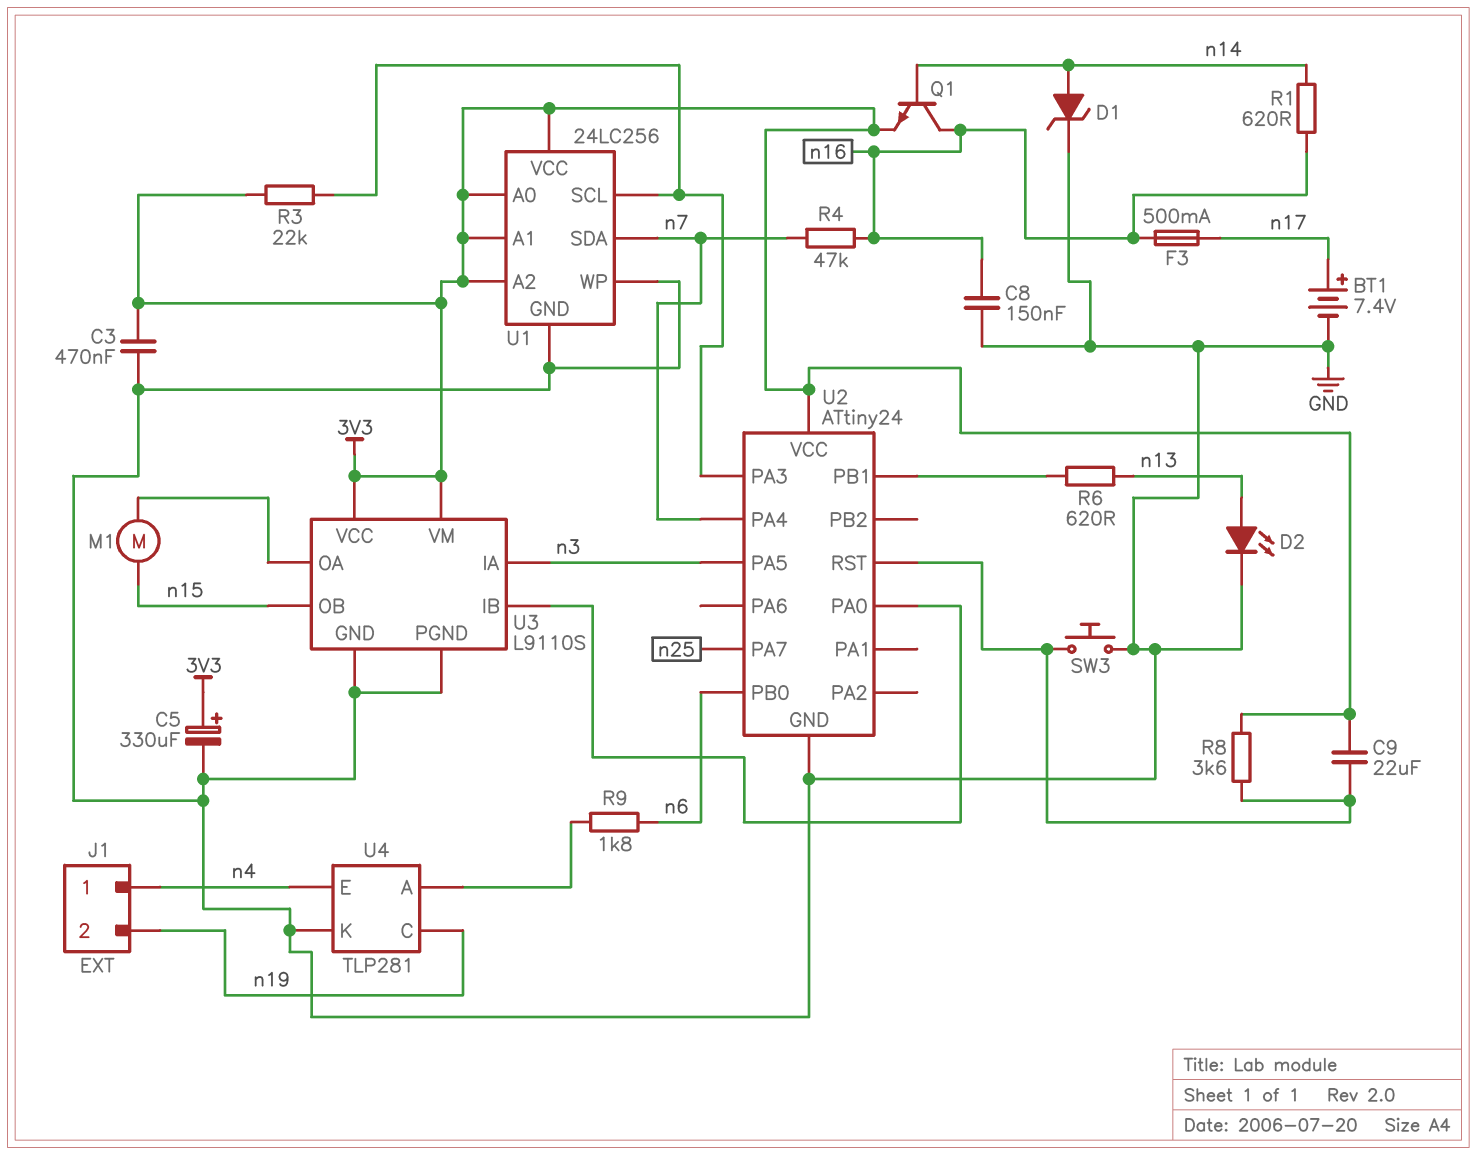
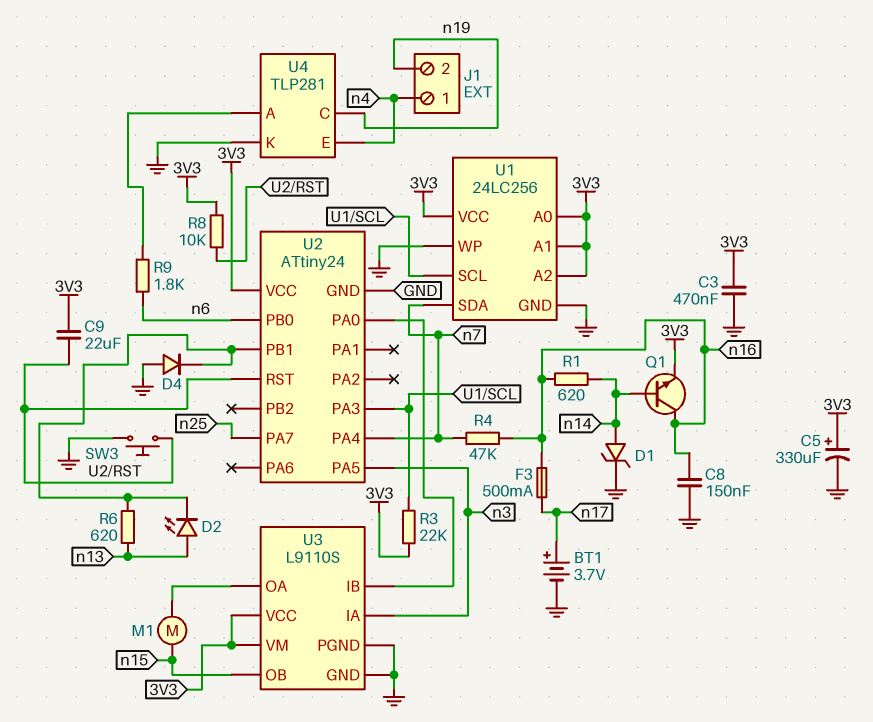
BT1: 7.4V (plus n17, minus GND) -> 3.7V (plus n17, minus GND)
D2: LED (A n13, K GND) -> LED (A n13, K U2/PB1)
D4: none -> diode (A GND, K U2/PB1)
R8: 3.6k (3V3, U2/RST) -> 10k (3V3, U2/RST)

